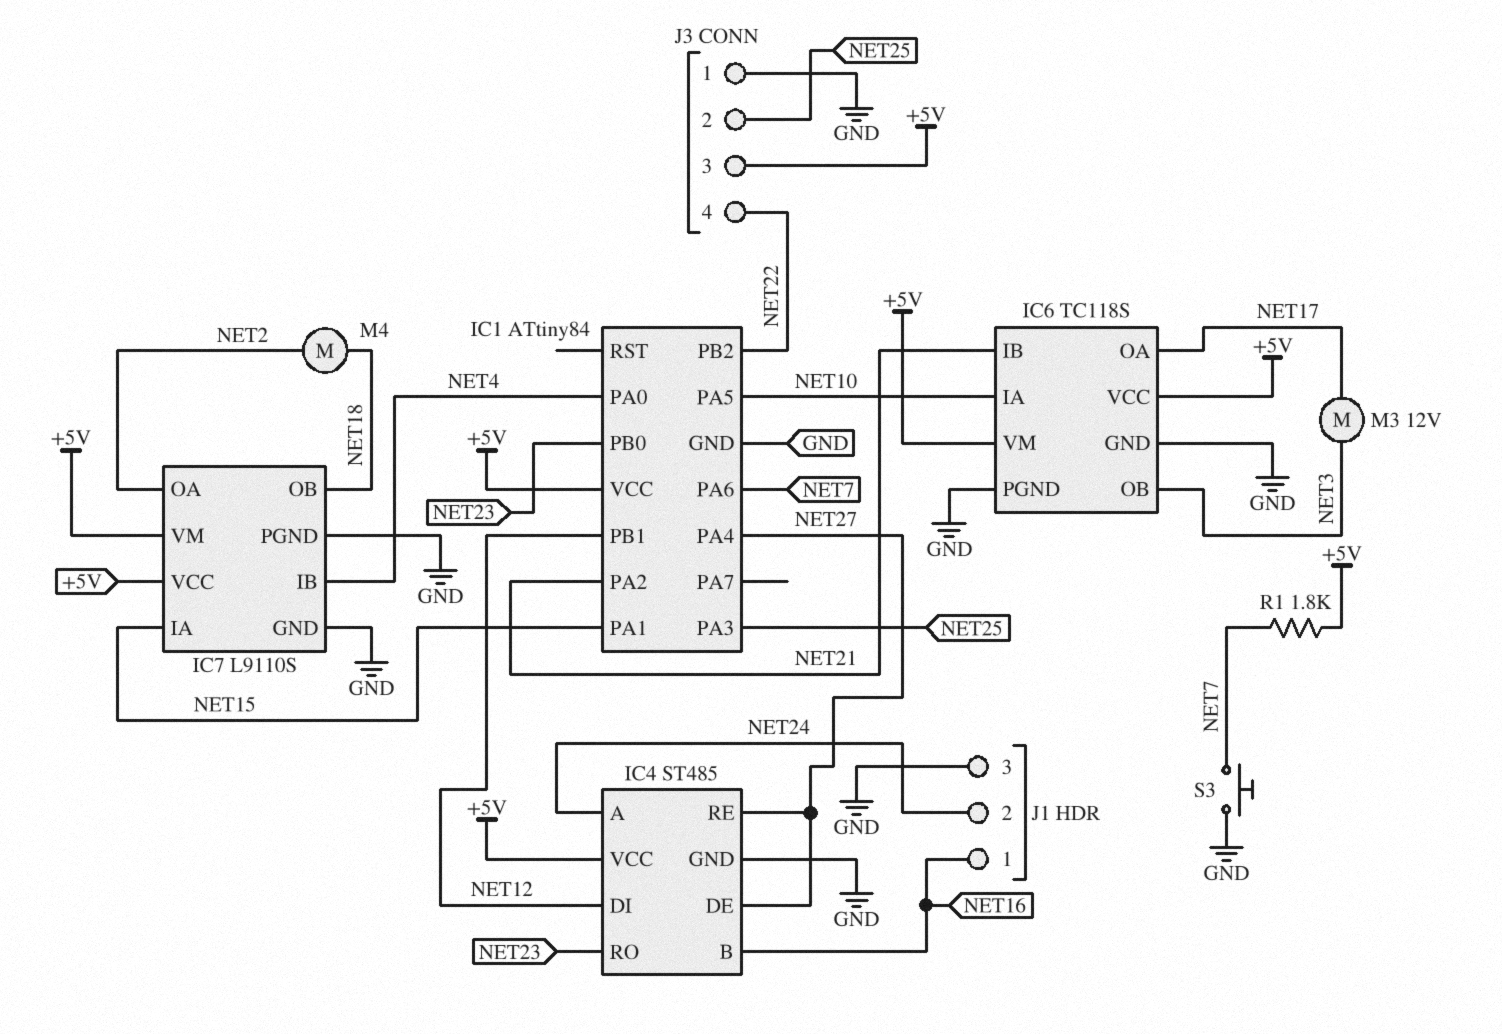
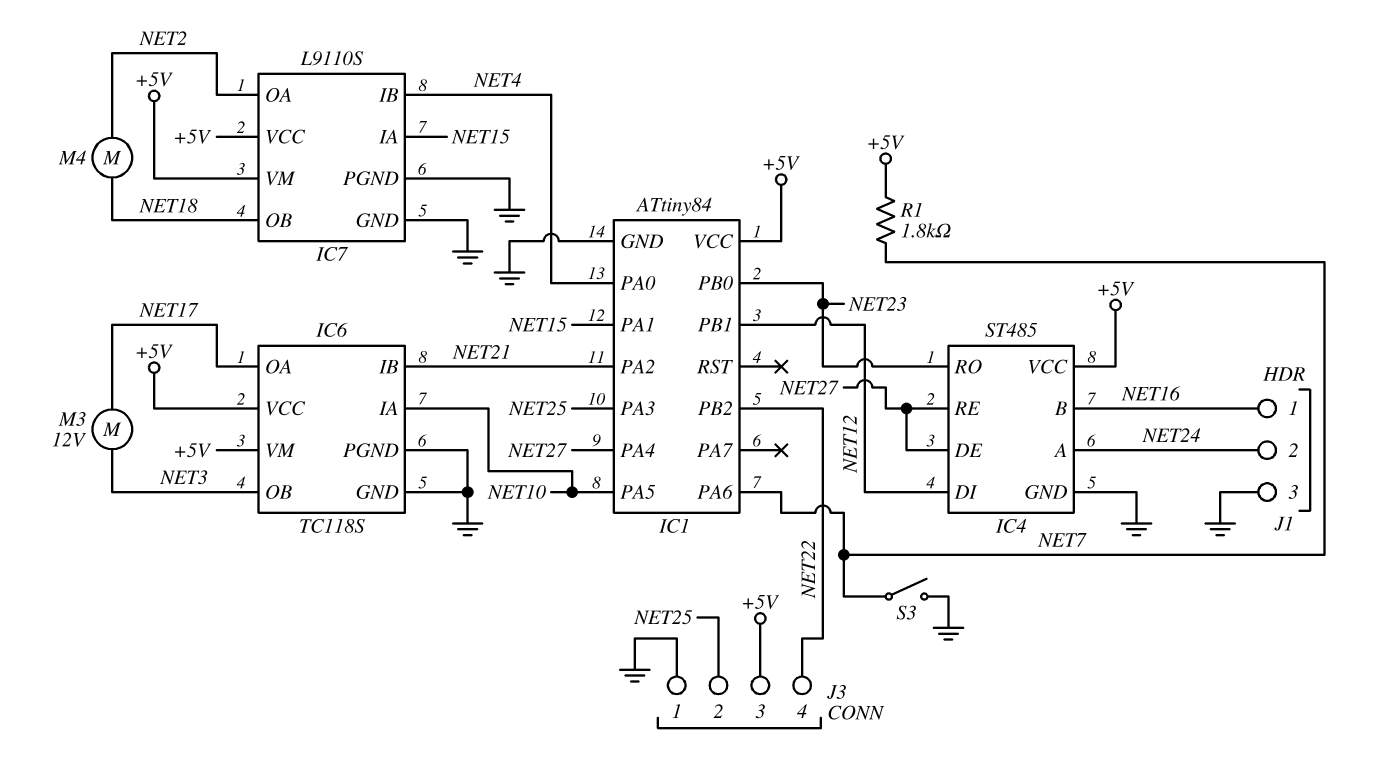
S3: button (GND, NET7) -> switch (GND, NET7)

